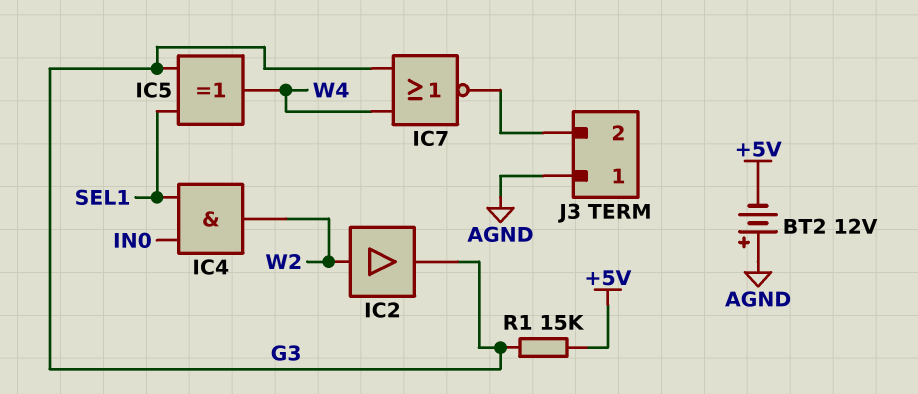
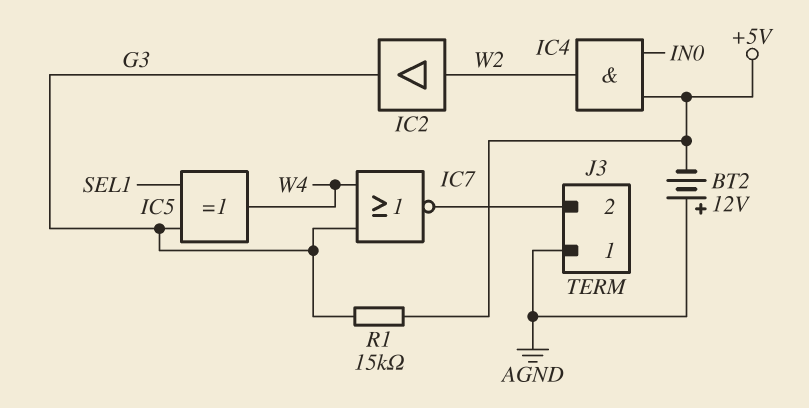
IC4: AND (in IN0, in SEL1, out W2) -> AND (in +5V, in IN0, out W2)

